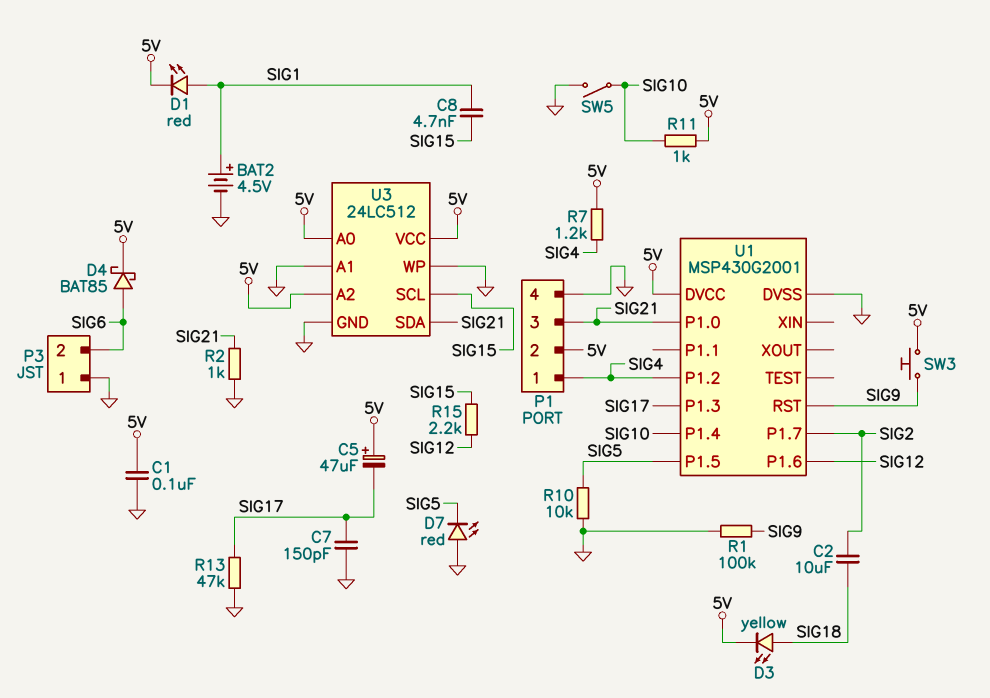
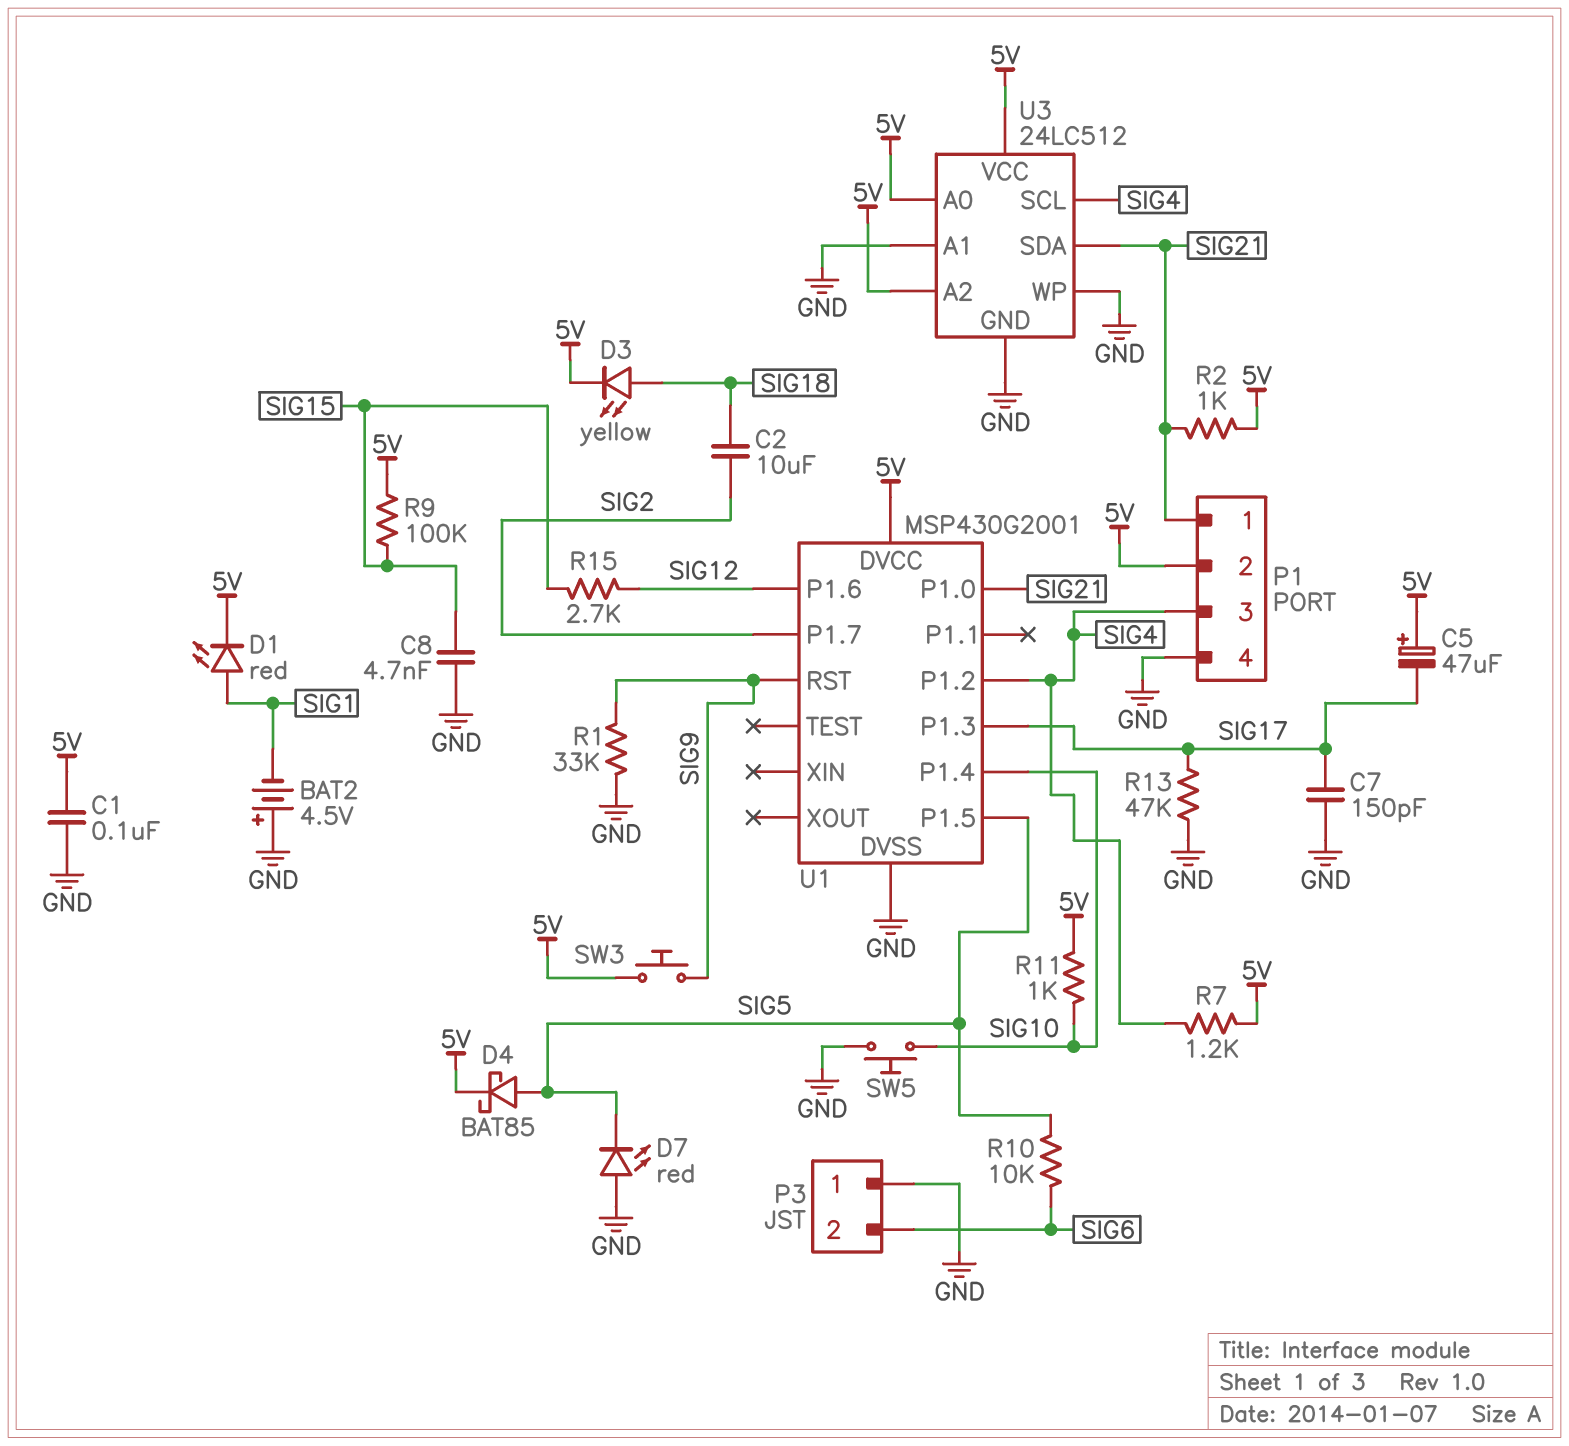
BAT2: 4.5V (plus SIG1, minus GND) -> 4.5V (plus GND, minus SIG1)
C8: 4.7nF (SIG1, SIG15) -> 4.7nF (GND, SIG15)
D4: schottky BAT85 (A SIG6, K 5V) -> schottky BAT85 (A SIG5, K 5V)
P1 pin 1: SIG4 -> SIG21
P1 pin 3: SIG21 -> SIG4
R1: 100k (GND, SIG9) -> 33k (GND, SIG9)
R2: 1k (GND, SIG21) -> 1k (5V, SIG21)
R9: none -> 100k (5V, SIG15)
R10: 10k (GND, SIG5) -> 10k (SIG5, SIG6)
R15: 2.2k (SIG12, SIG15) -> 2.7k (SIG12, SIG15)
SW5: switch (GND, SIG10) -> button (GND, SIG10)
U3 pin SCL: SIG15 -> SIG4

